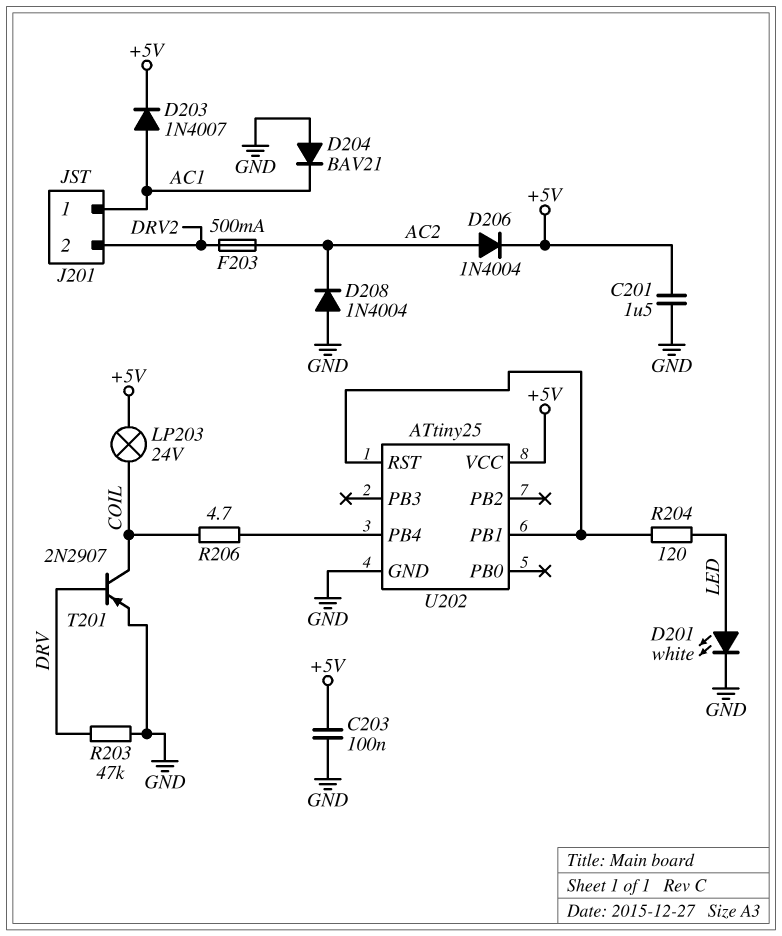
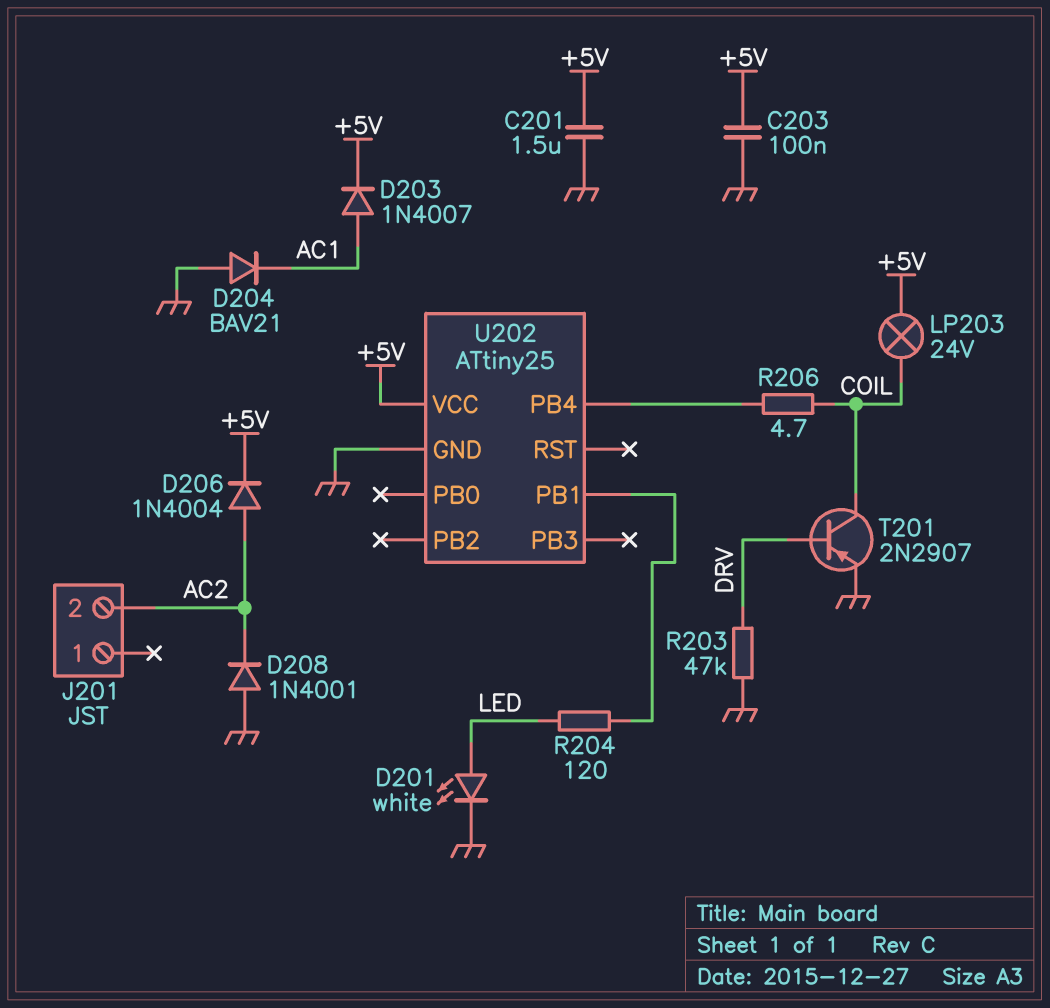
D208: diode 1N4004 (A GND, K AC2) -> diode 1N4001 (A GND, K AC2)
F203: 500mA (AC2, DRV2) -> none
J201 pin 1: AC1 -> none
J201 pin 2: DRV2 -> AC2
U202 pin RST: U202/PB1 -> none

